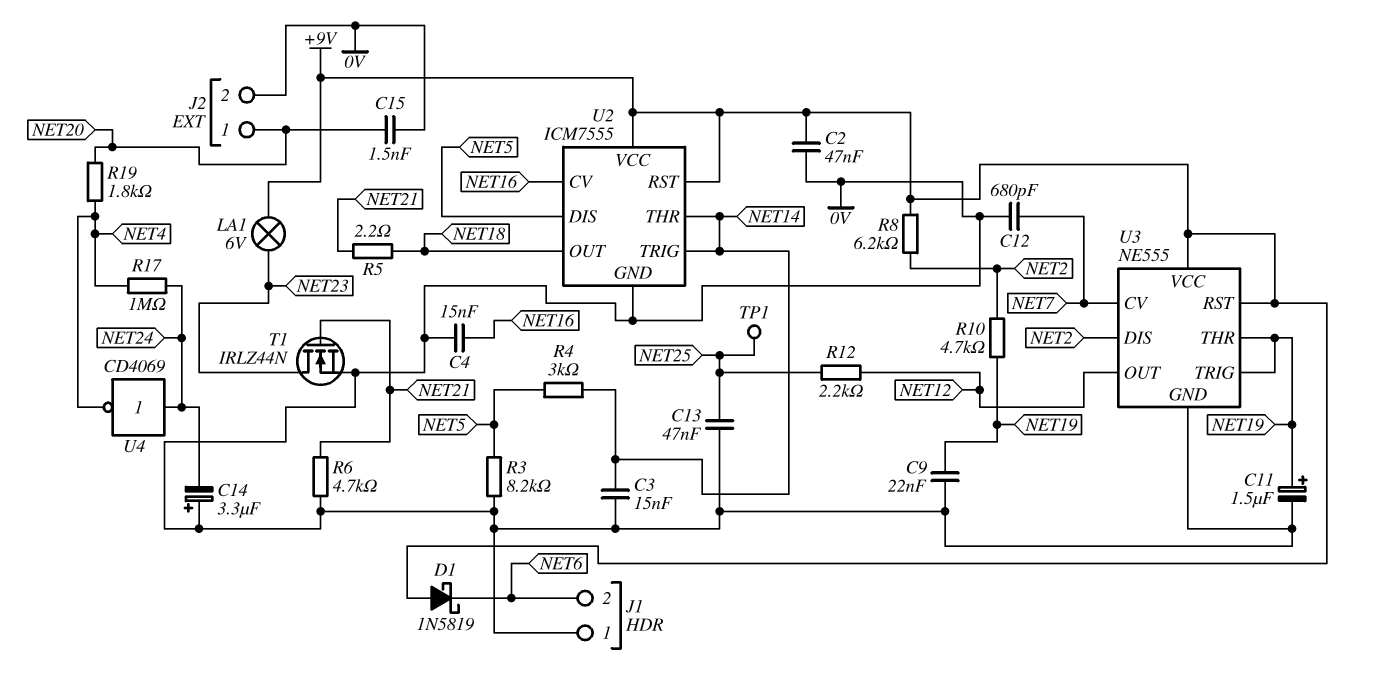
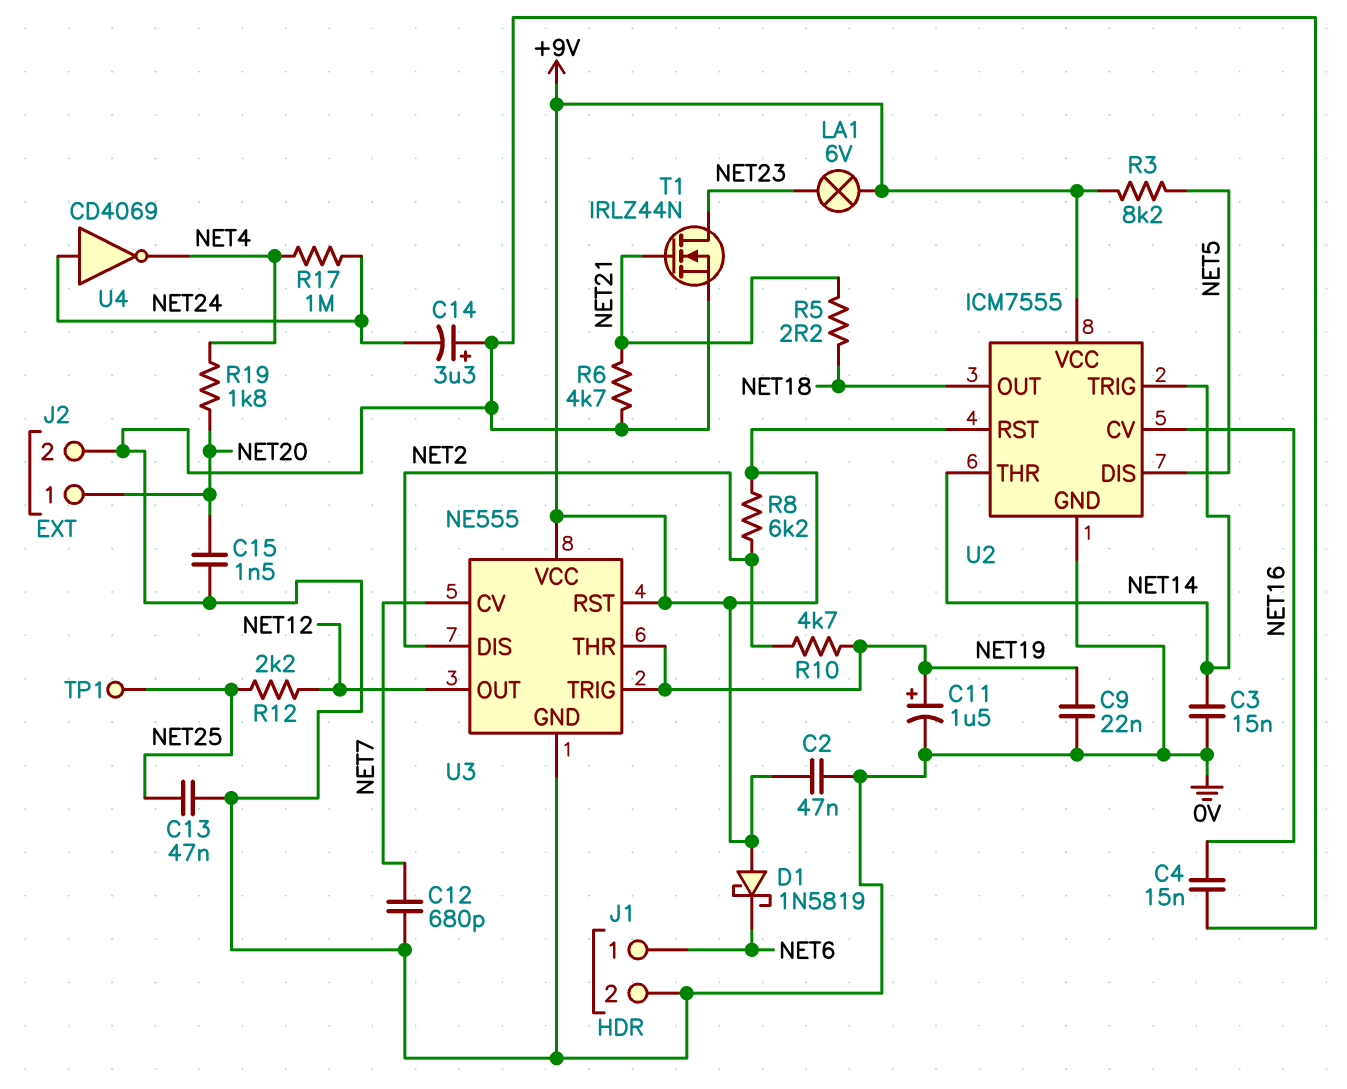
J1 pin 1: 0V -> NET6
J1 pin 2: NET6 -> 0V
R3: 8.2k (0V, NET5) -> 8.2k (+9V, NET5)
R4: 3k (NET5, NET14) -> none

